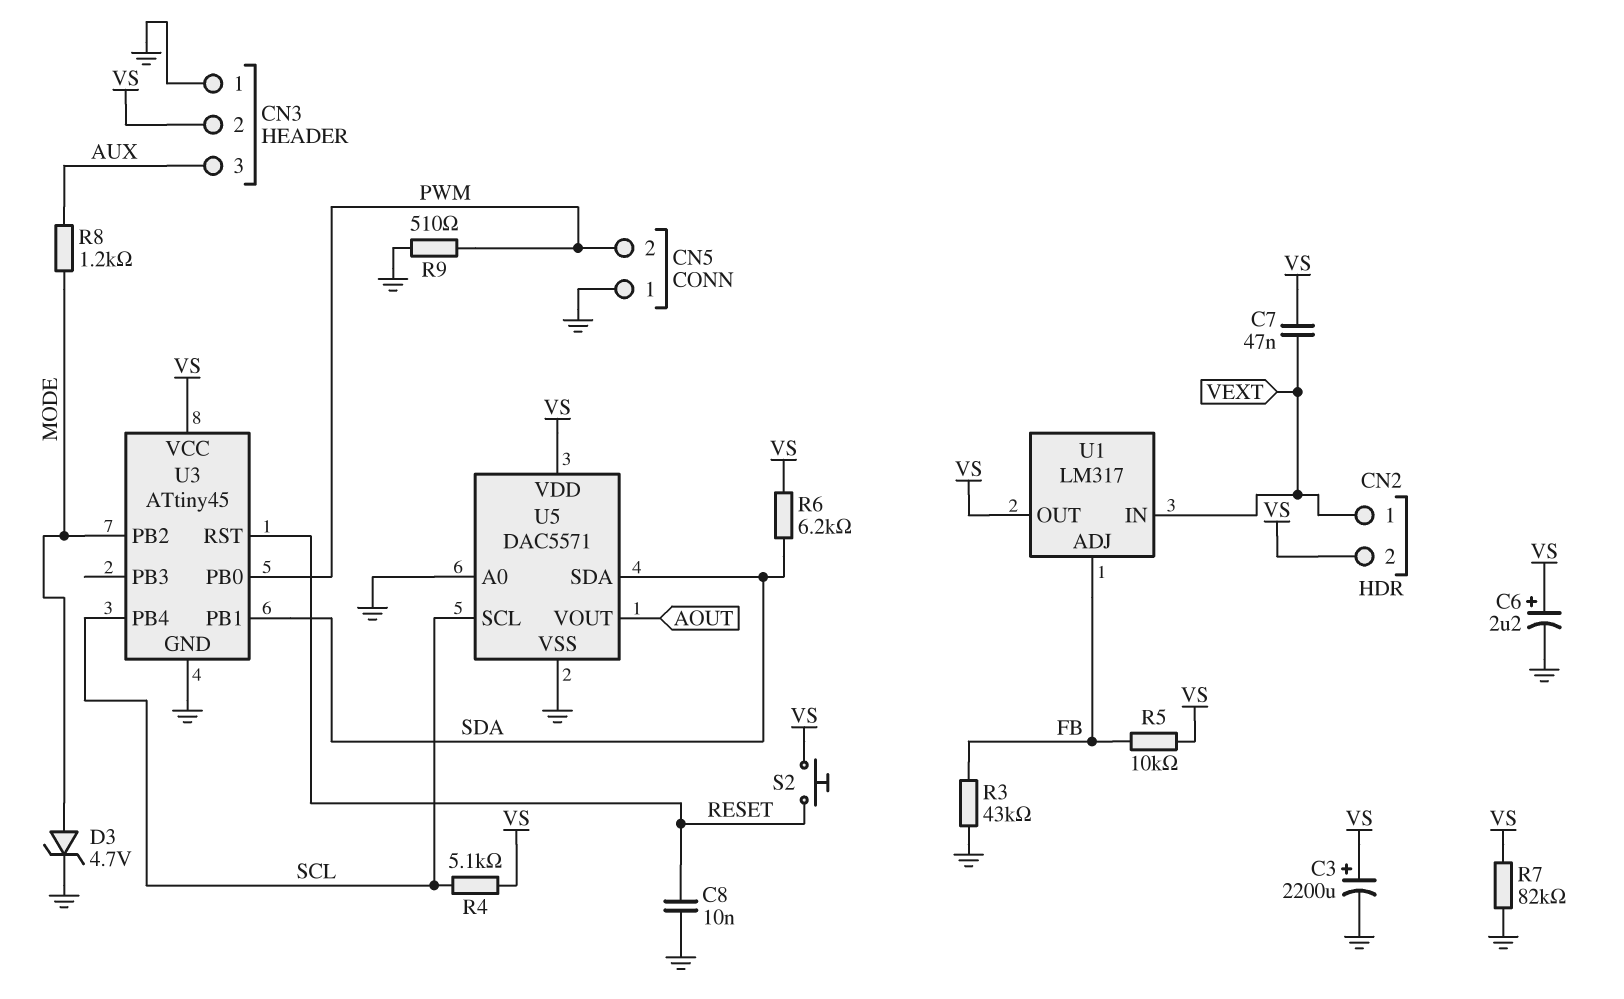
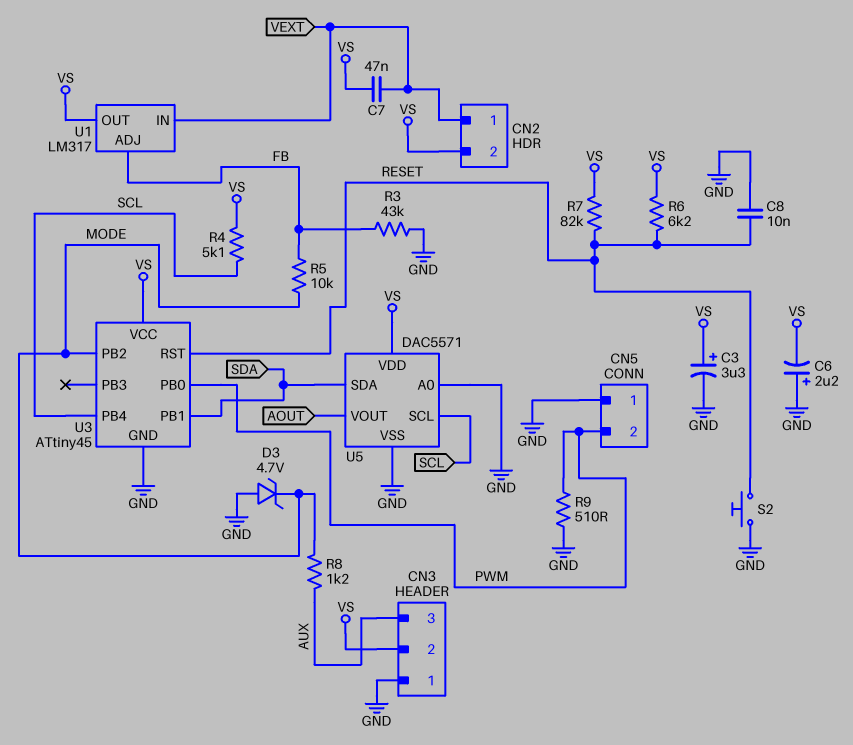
C3: 2200uF (plus VS, minus GND) -> 3.3uF (plus VS, minus GND)
C6: 2.2uF (plus VS, minus GND) -> 2.2uF (plus GND, minus VS)
D3: zener 4.7V (A MODE, K GND) -> zener 4.7V (A GND, K MODE)
R5: 10k (FB, VS) -> 10k (FB, MODE)
R6: 6.2k (SDA, VS) -> 6.2k (RESET, VS)
R7: 82k (GND, VS) -> 82k (RESET, VS)
S2: button (RESET, VS) -> button (GND, RESET)

